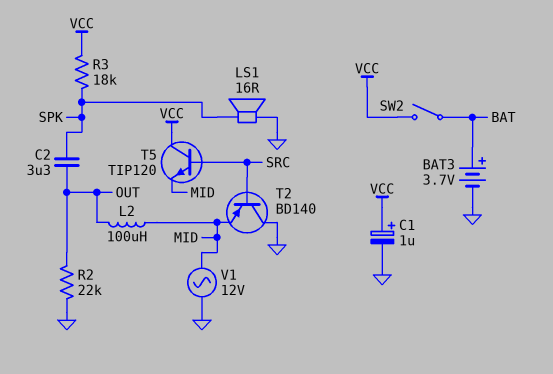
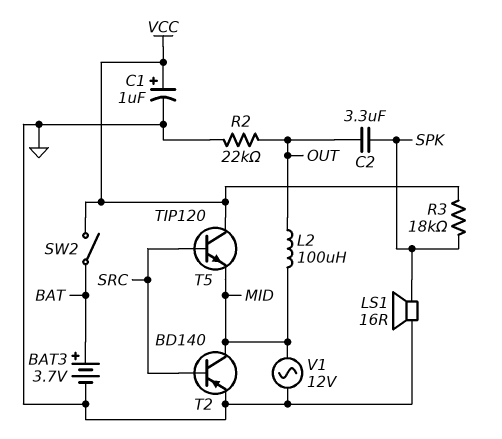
T2: PNP BD140 (B SRC, C GND, E MID) -> PNP BD140 (B SRC, C MID, E GND)

